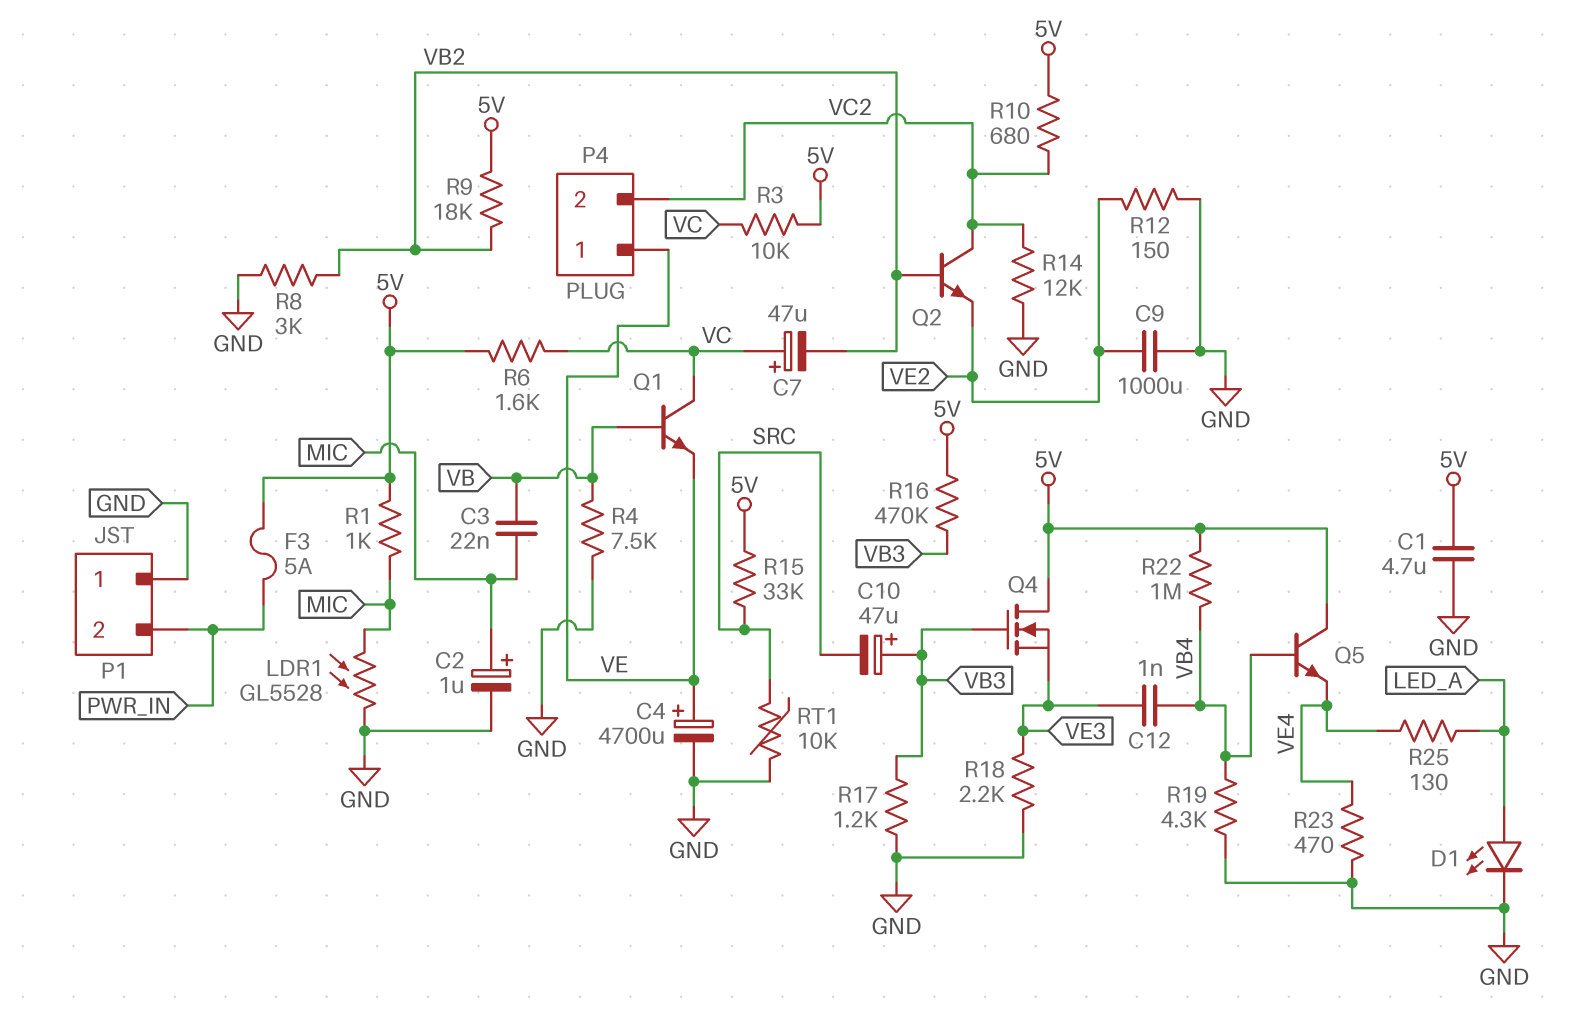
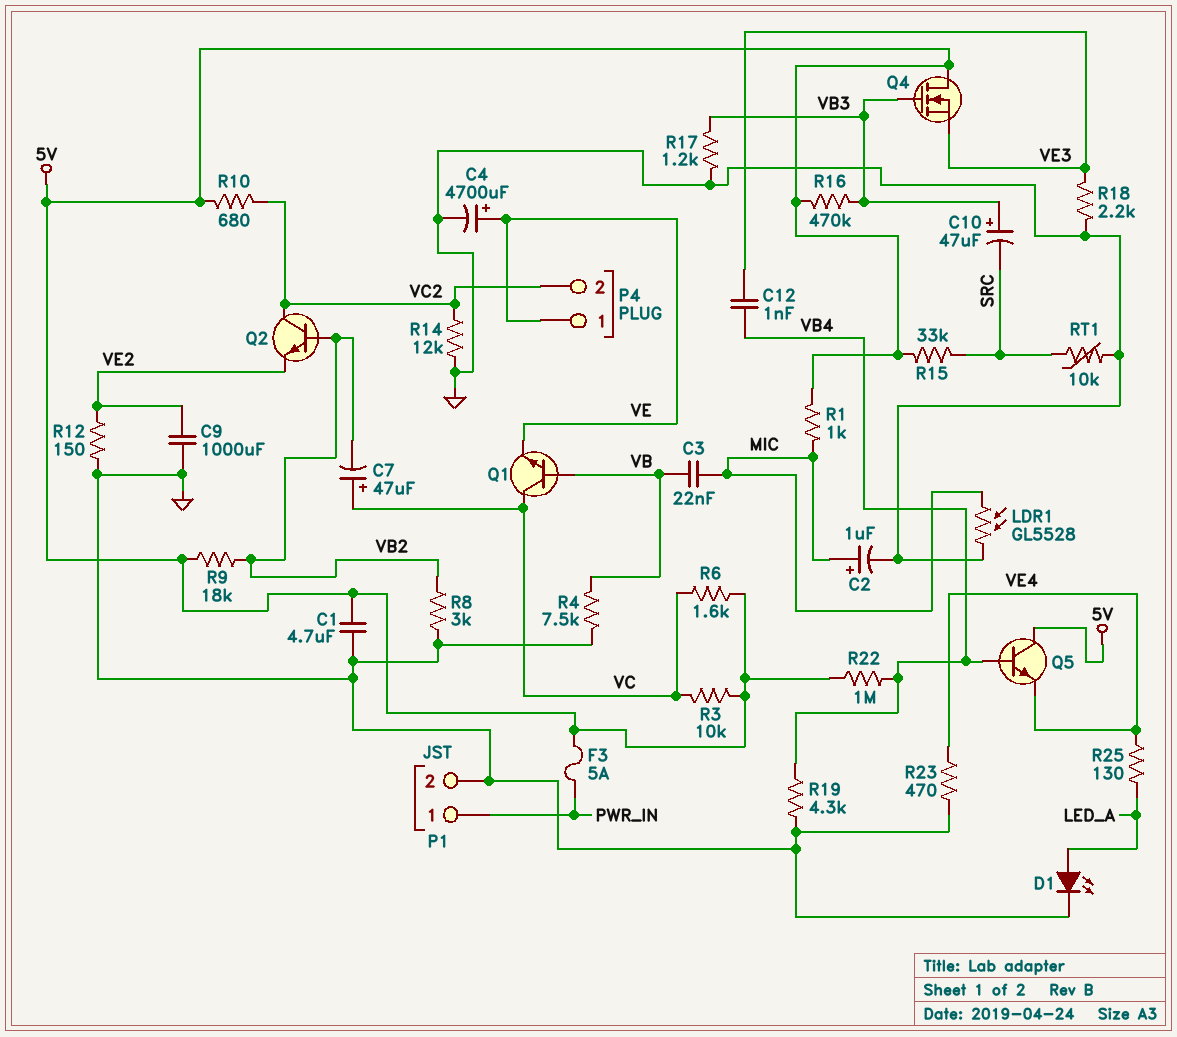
P1 pin 1: GND -> PWR_IN
P1 pin 2: PWR_IN -> GND

